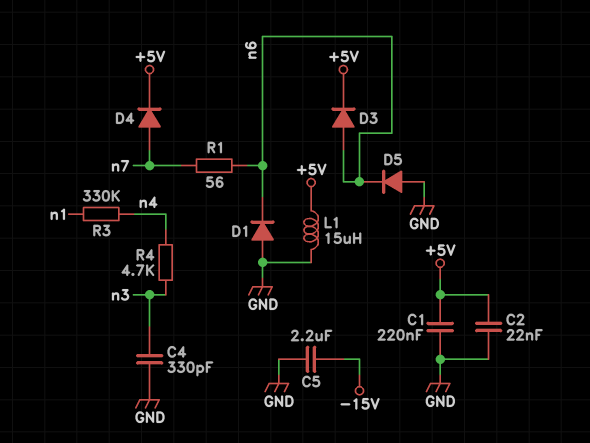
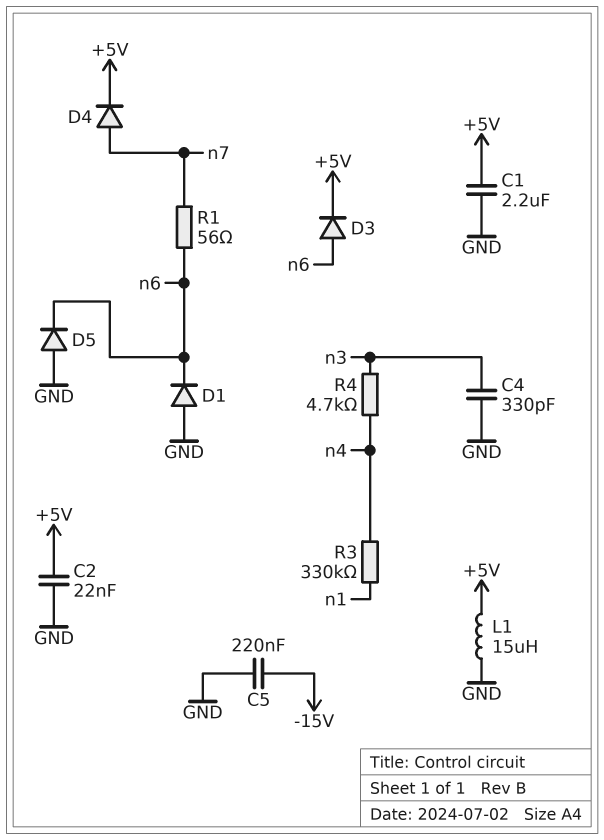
C1: 220nF (+5V, GND) -> 2.2uF (+5V, GND)
C5: 2.2uF (-15V, GND) -> 220nF (-15V, GND)

